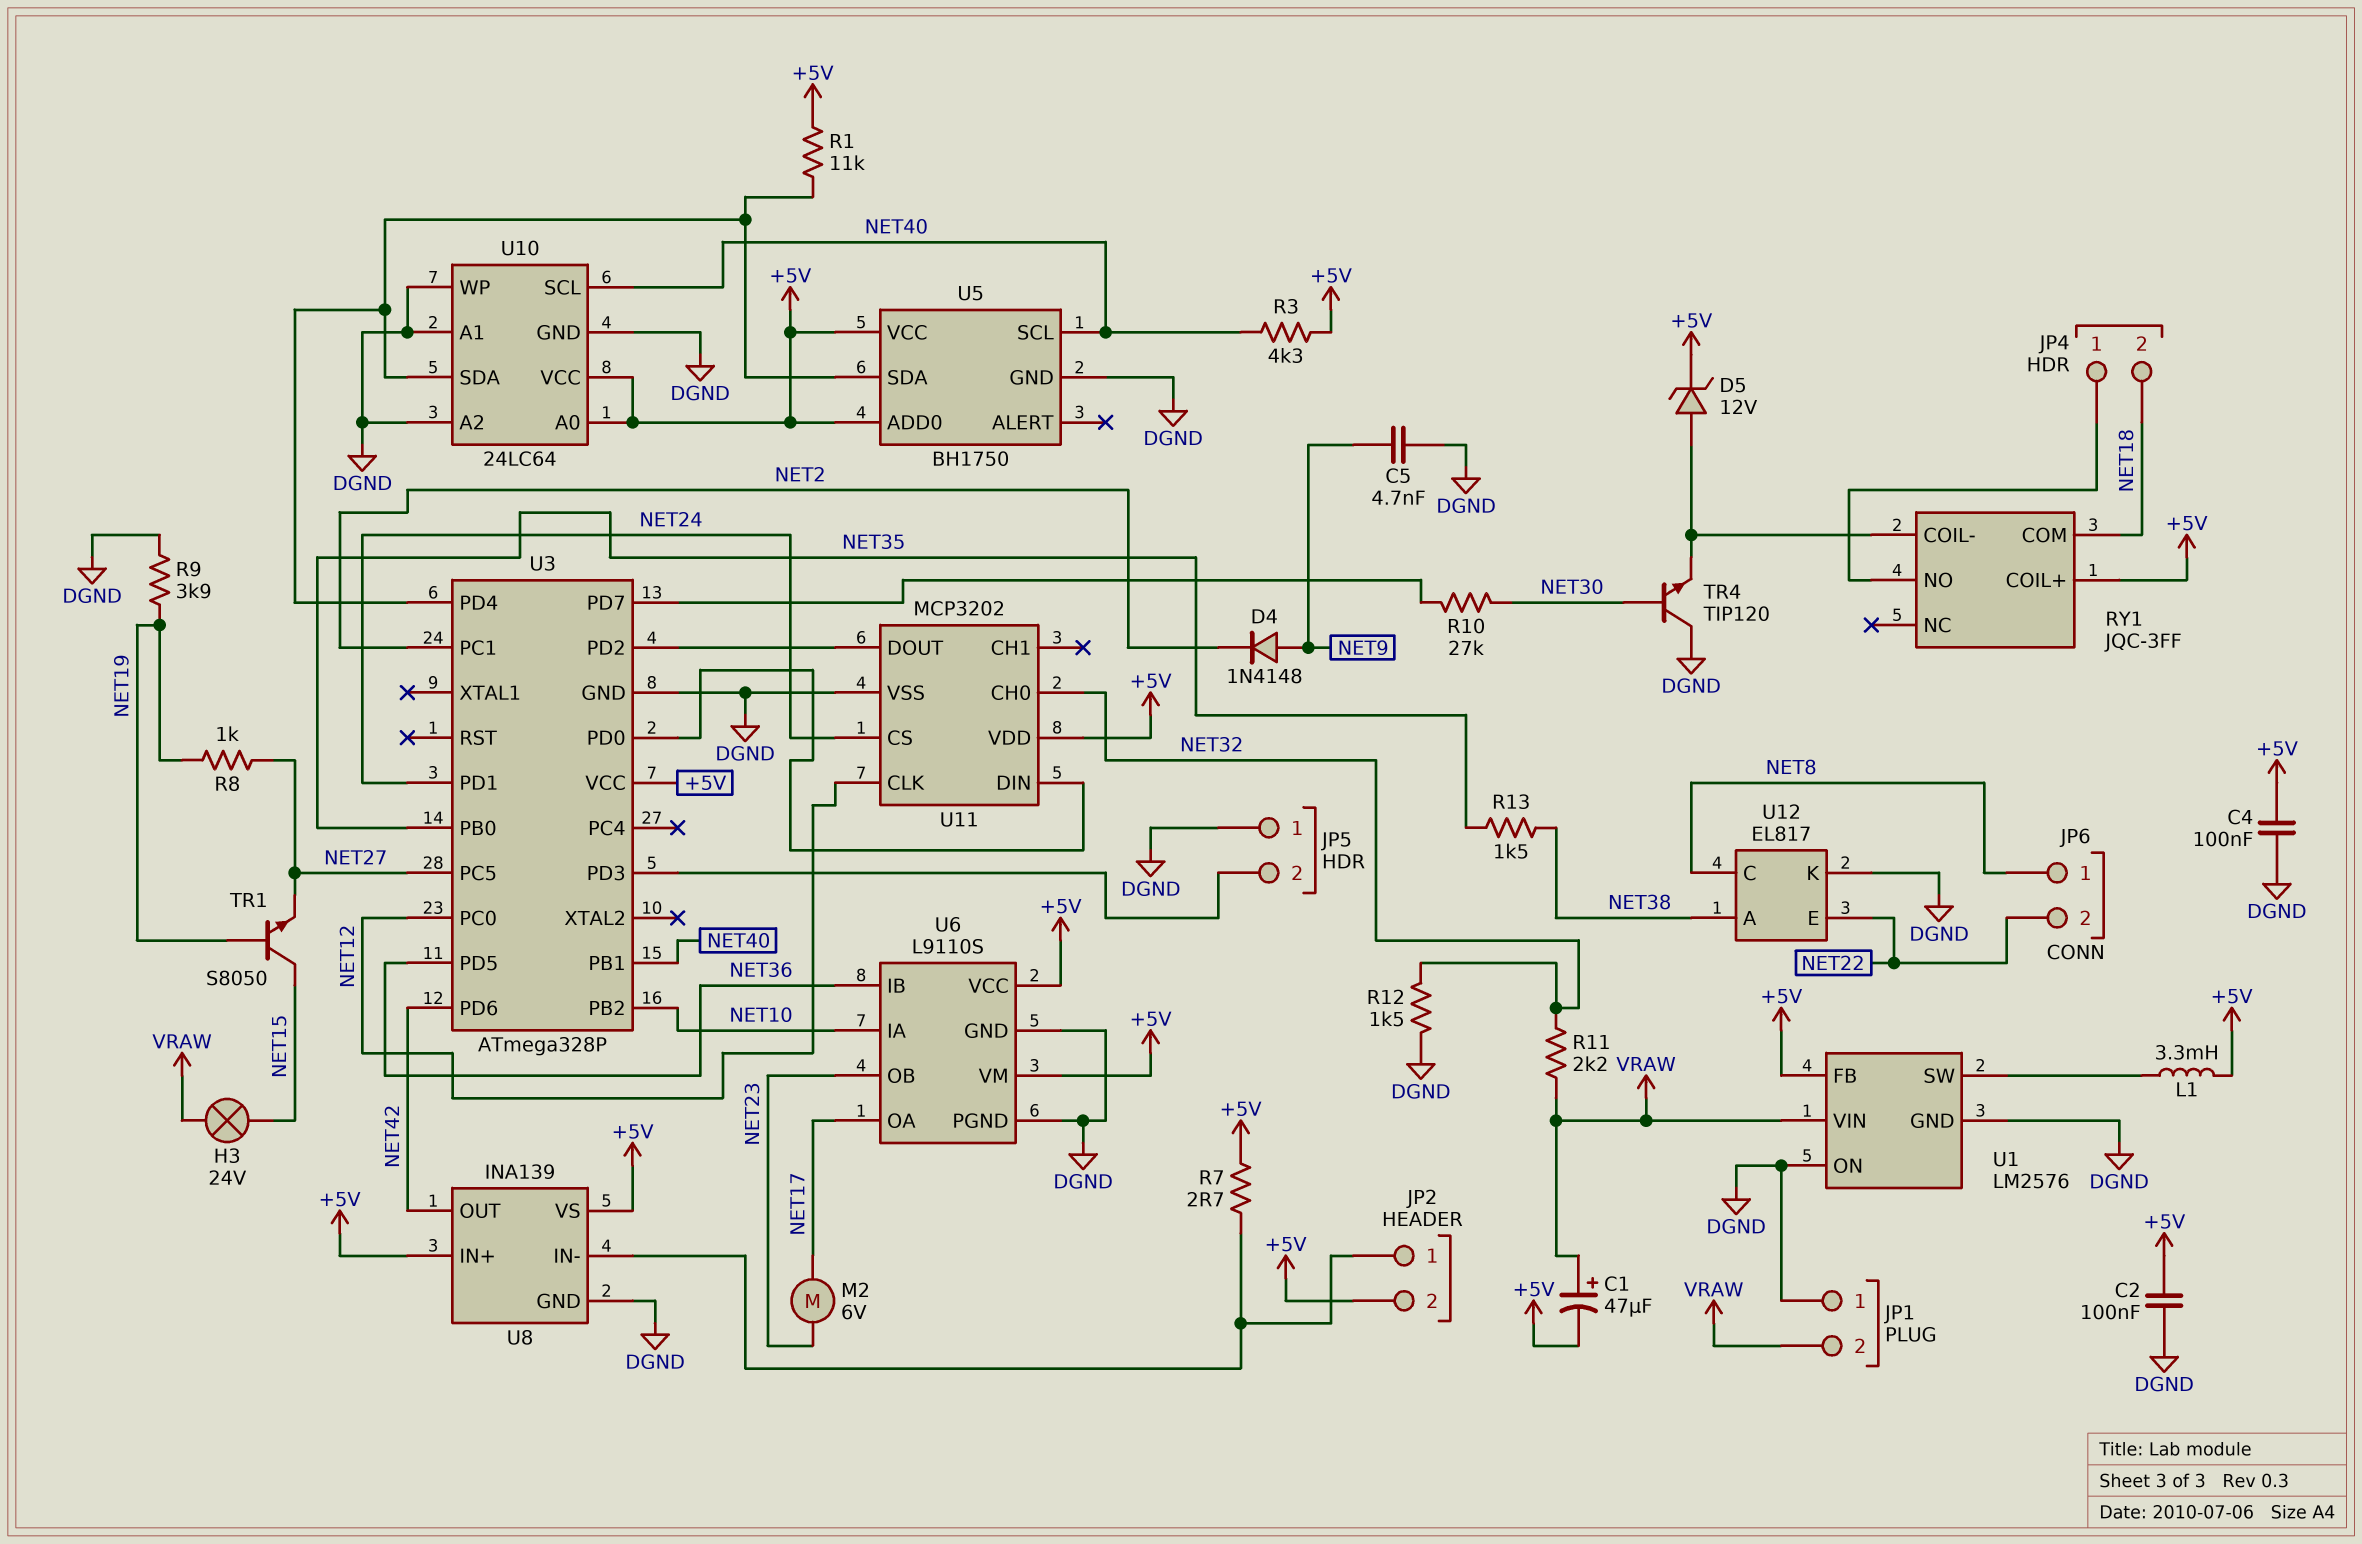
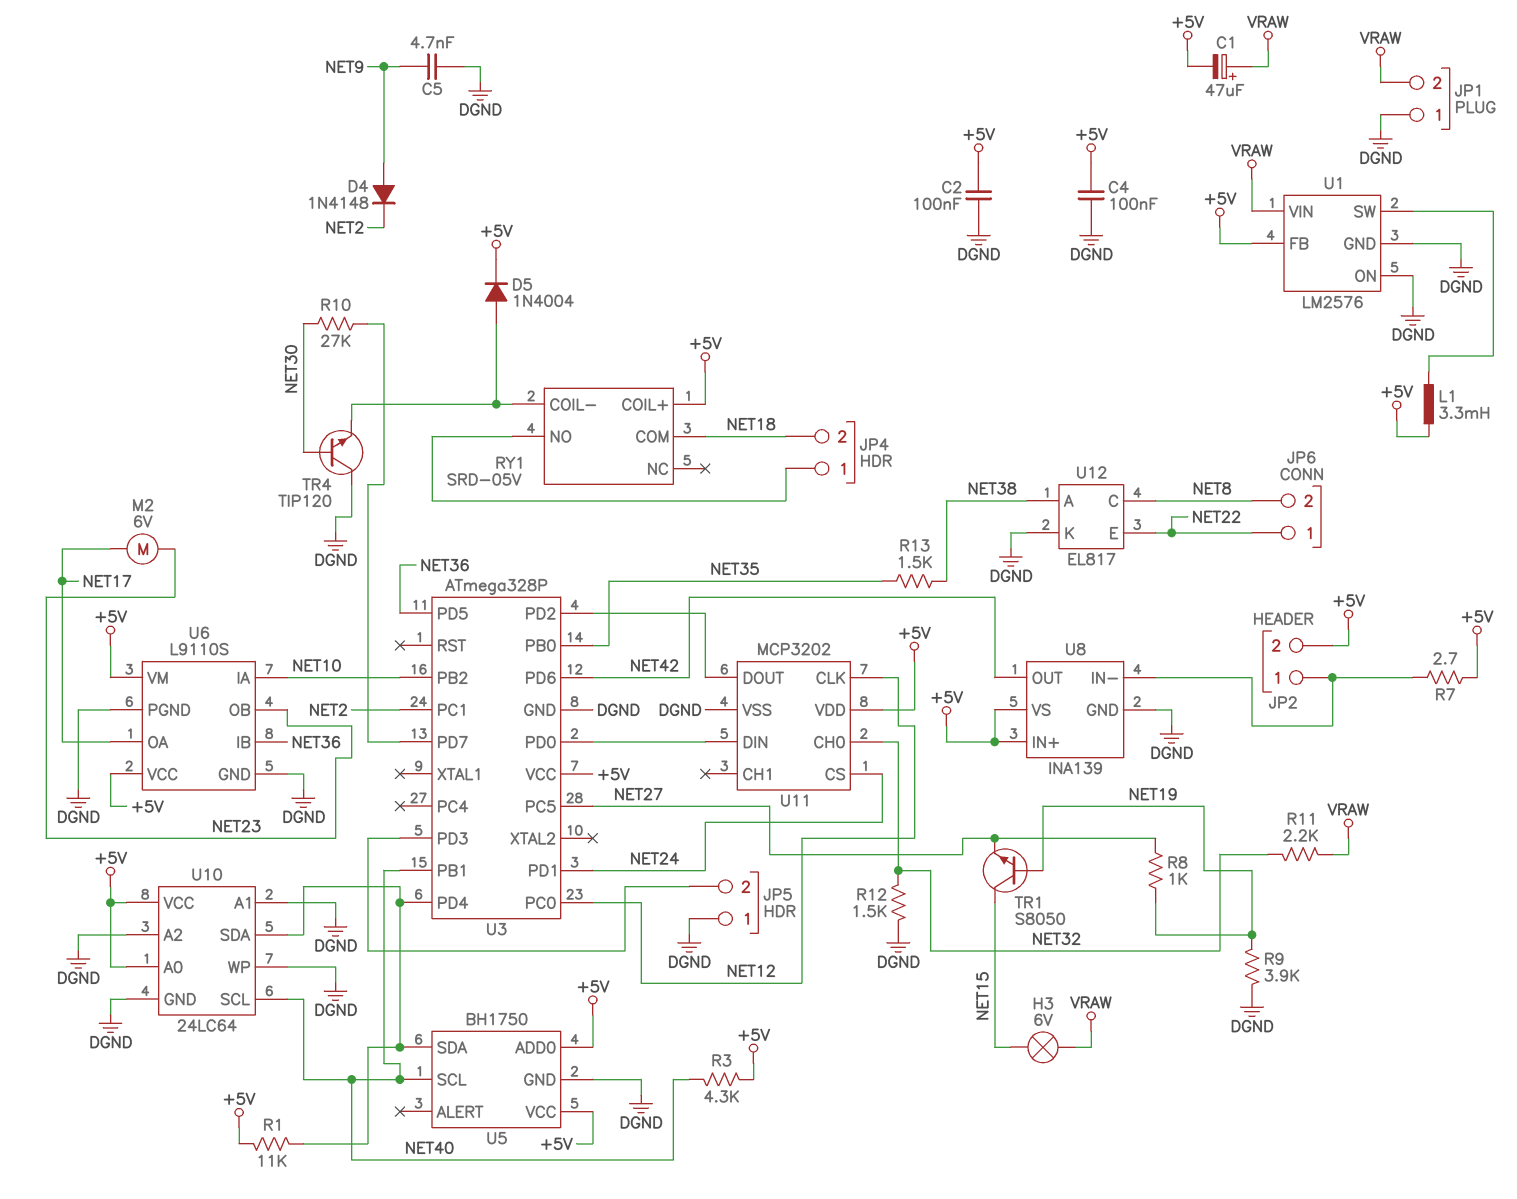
D5: zener 12V (A RY1/COIL-, K +5V) -> diode 1N4004 (A RY1/COIL-, K +5V)
H3: lamp 24V (NET15, VRAW) -> lamp 6V (NET15, VRAW)
JP6 pin 1: NET8 -> NET22
JP6 pin 2: NET22 -> NET8
RY1: JQC-3FF -> SRD-05V

